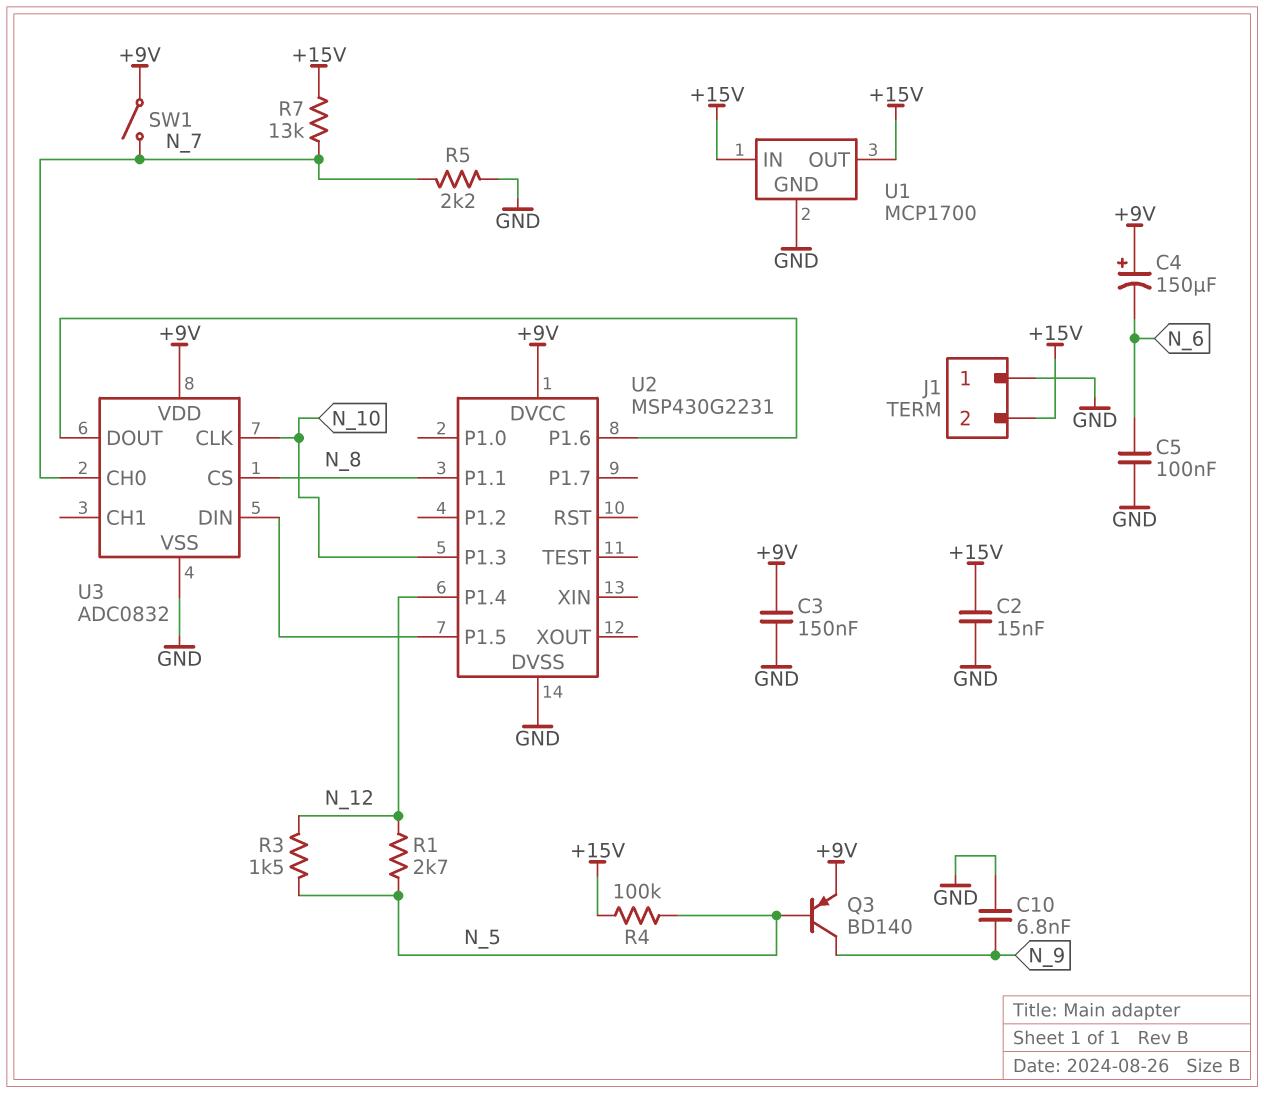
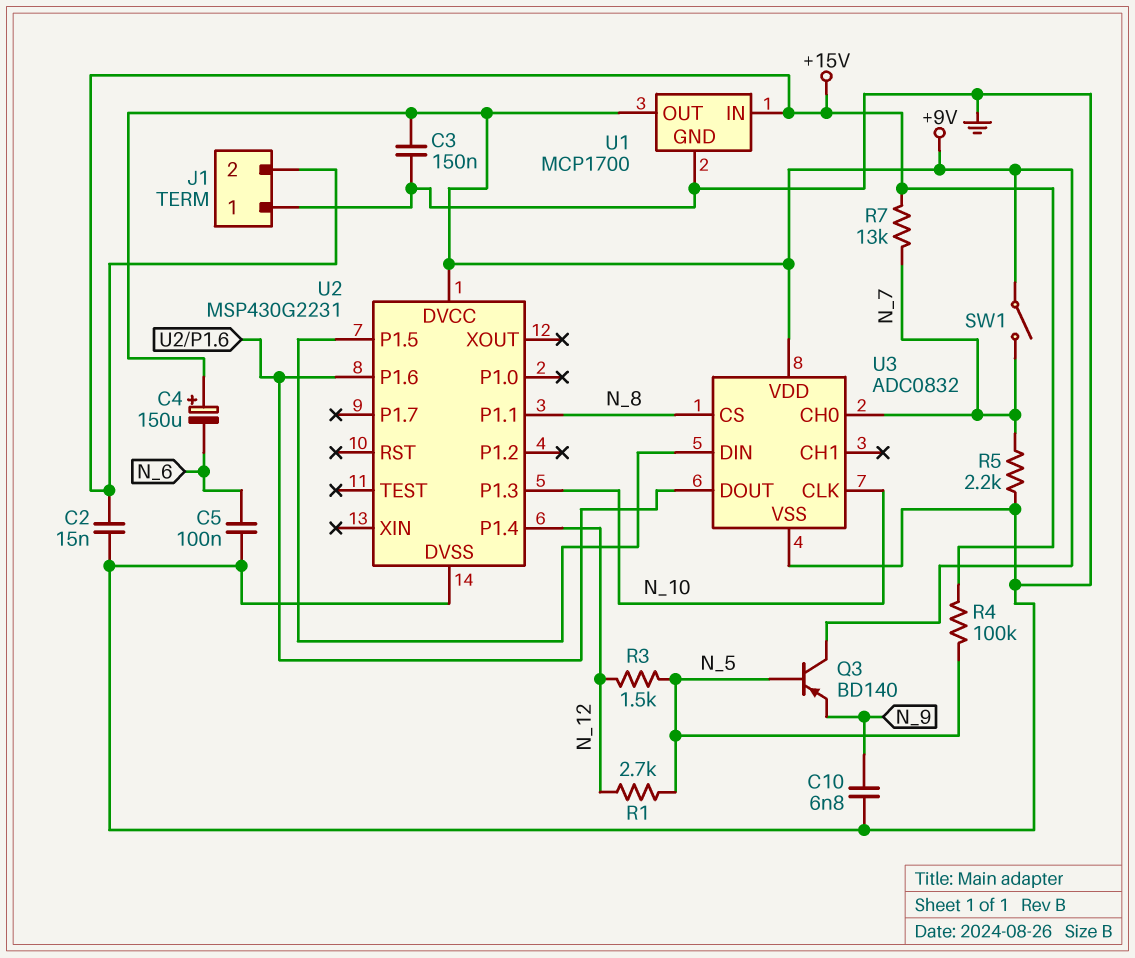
Q3: PNP BD140 (B N_5, C N_9, E +9V) -> PNP BD140 (B N_5, C +9V, E N_9)
U1 pin OUT: +15V -> +9V

